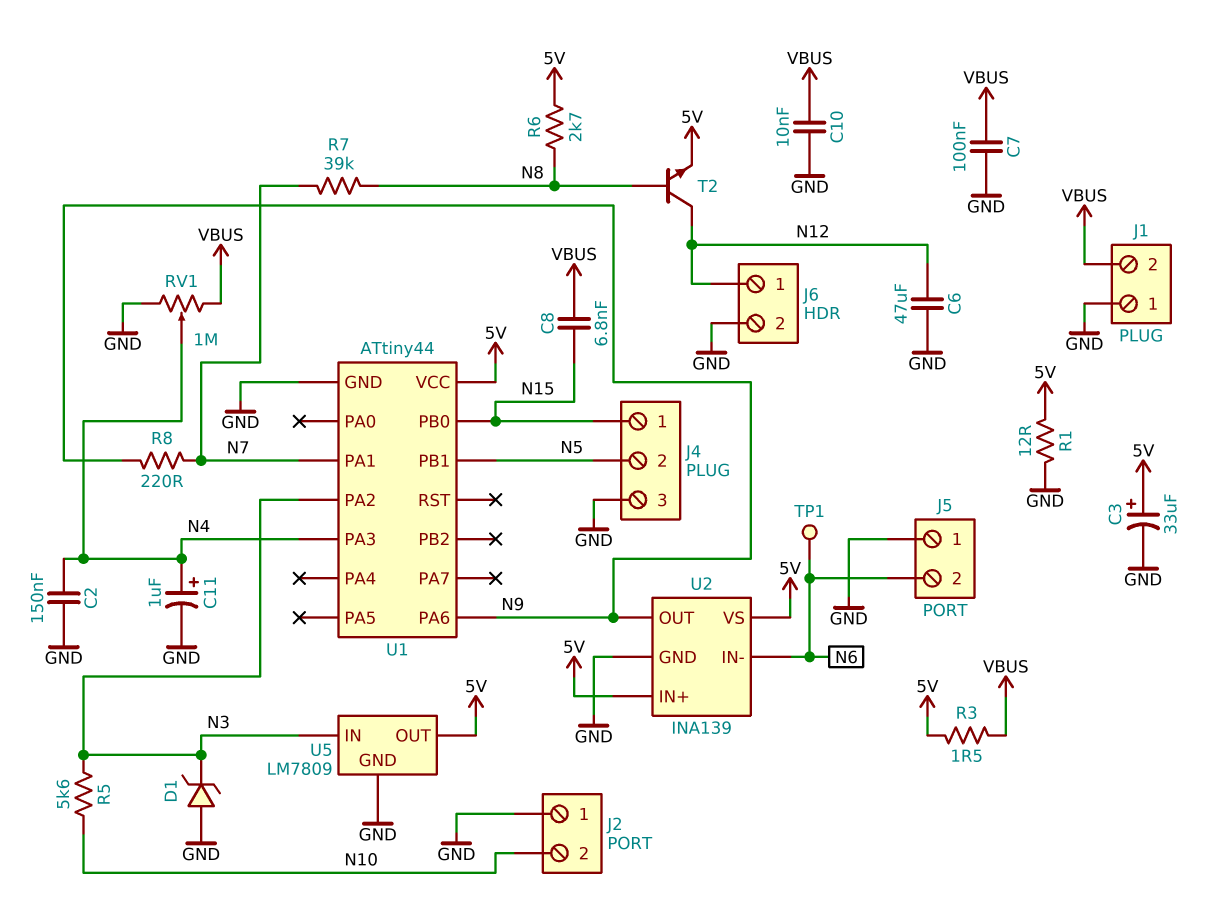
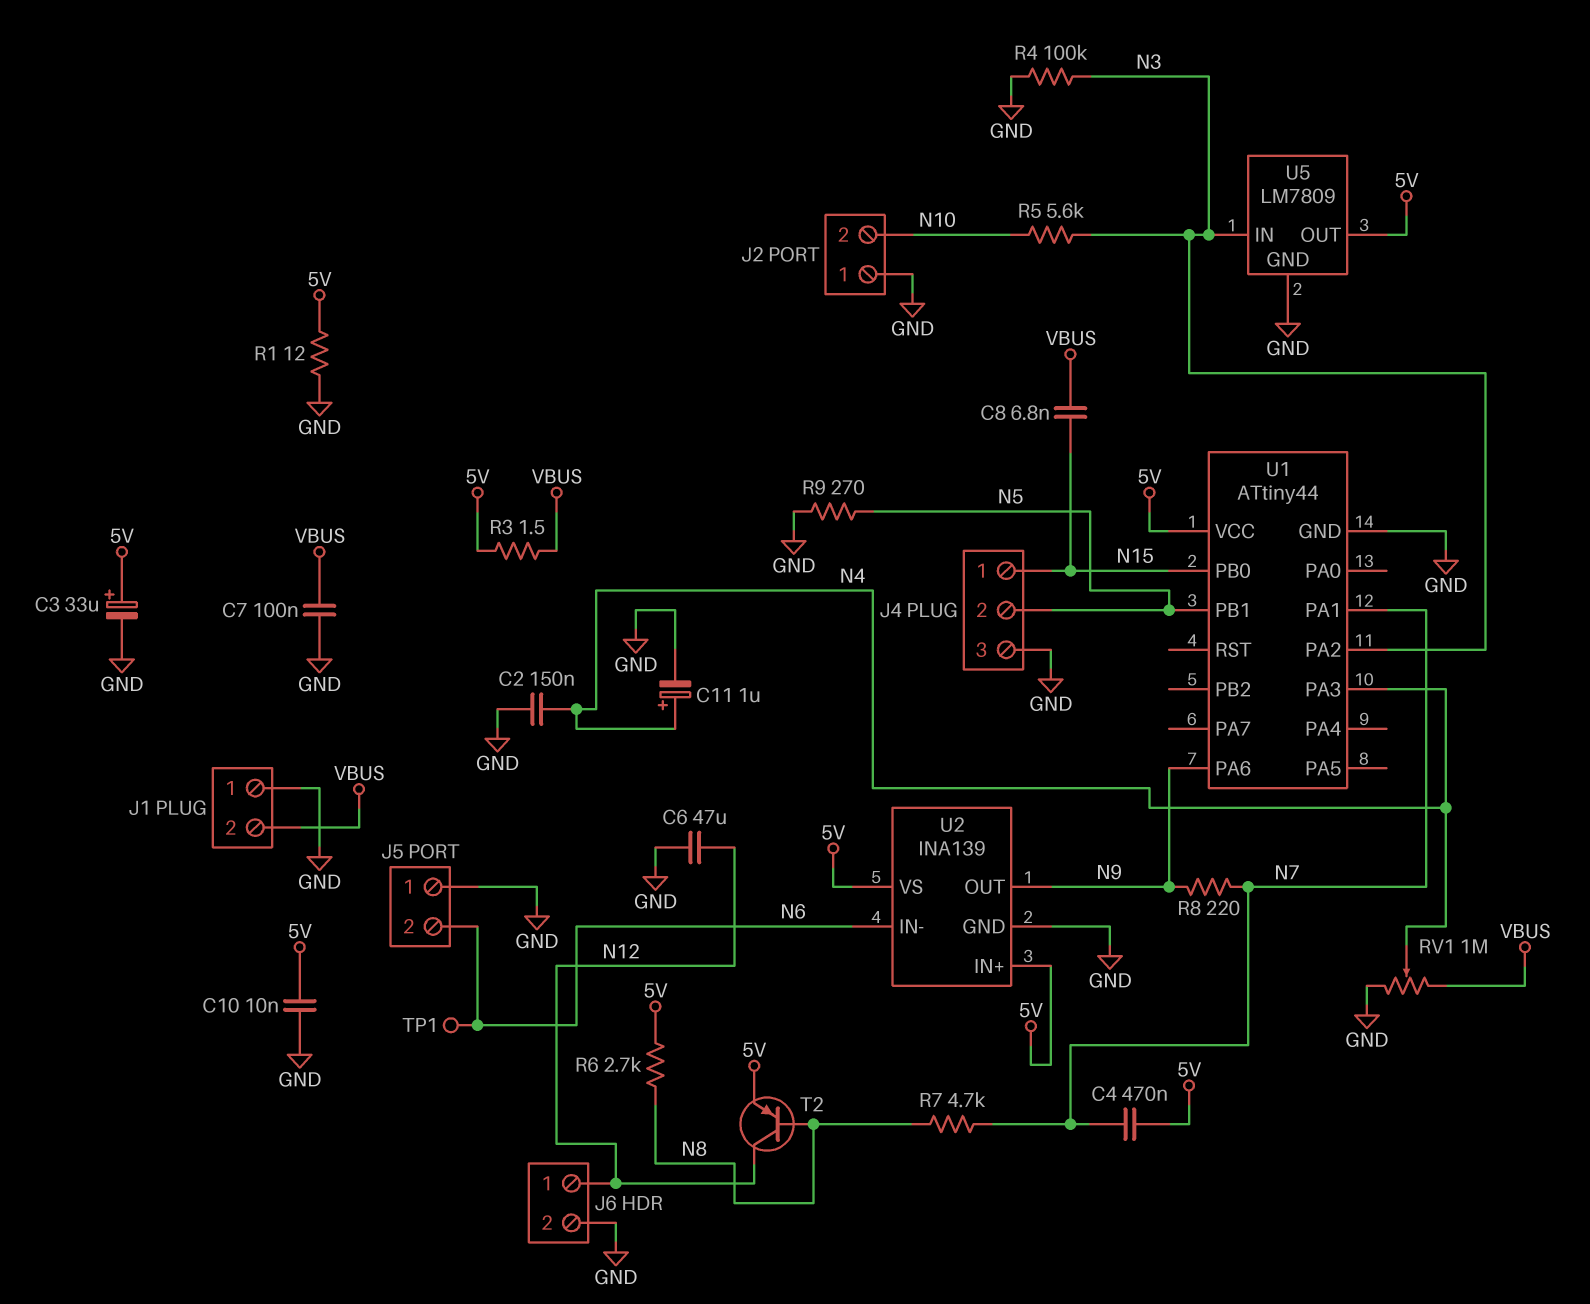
C4: none -> 470nF (5V, N7)
C10: 10nF (GND, VBUS) -> 10nF (5V, GND)
D1: zener (A GND, K N3) -> none
R4: none -> 100k (GND, N3)
R7: 39k (N7, N8) -> 4.7k (N7, N8)
R9: none -> 270 (GND, N5)
T2: NPN (B N8, C N12, E 5V) -> PNP (B N8, C N12, E 5V)

